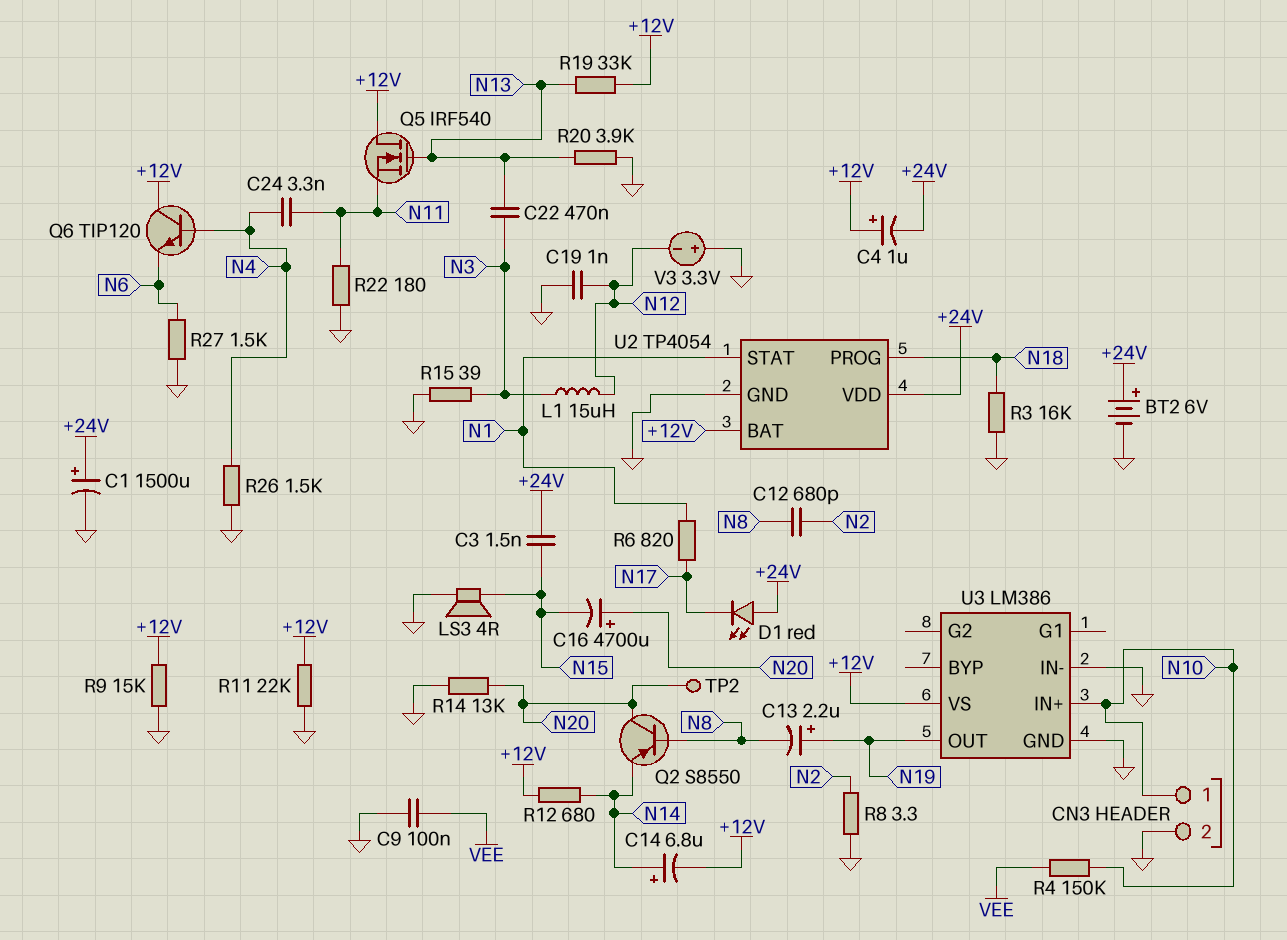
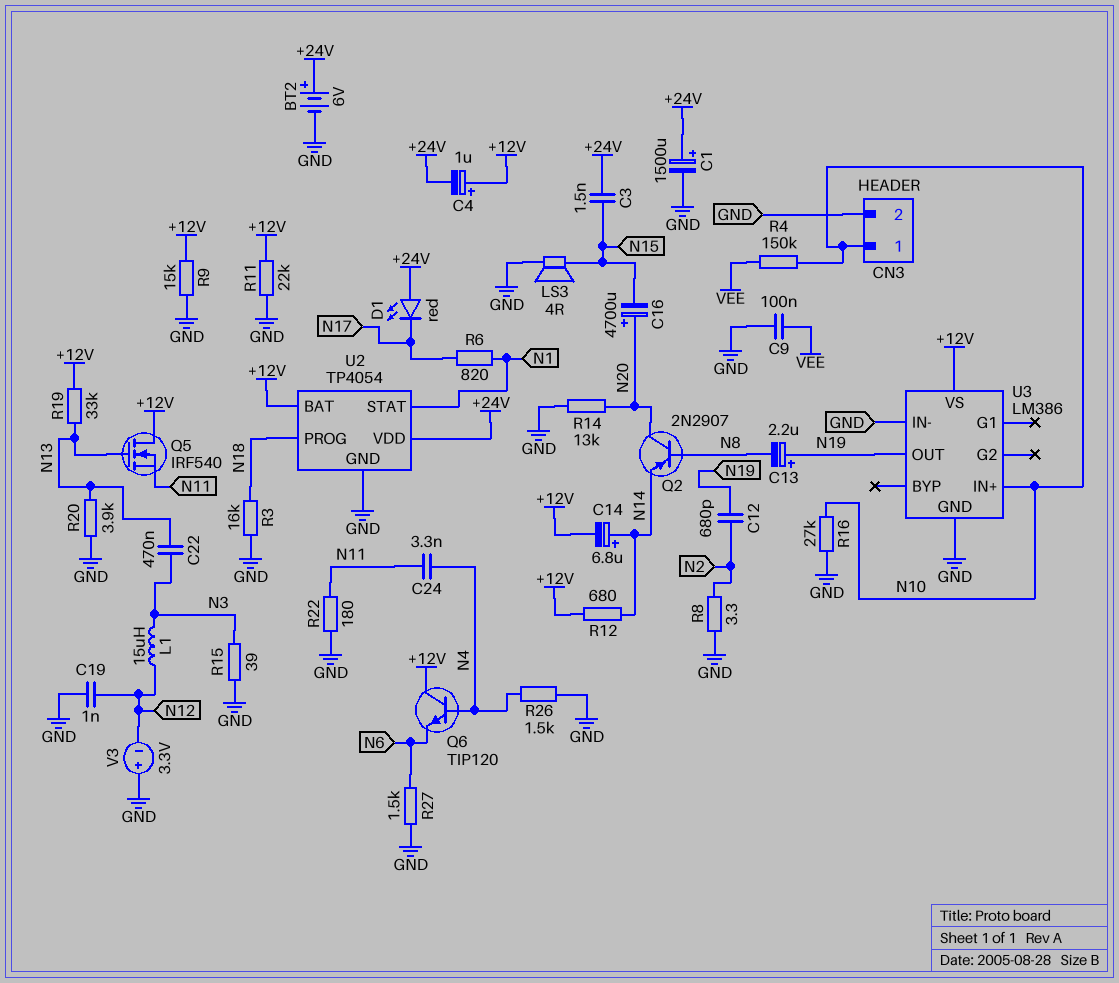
C12: 680pF (N2, N8) -> 680pF (N2, N19)
Q2: PNP S8550 (B N8, C N20, E N14) -> PNP 2N2907 (B N8, C N20, E N14)
R16: none -> 27k (GND, N10)
TP2: test point (N20) -> none

